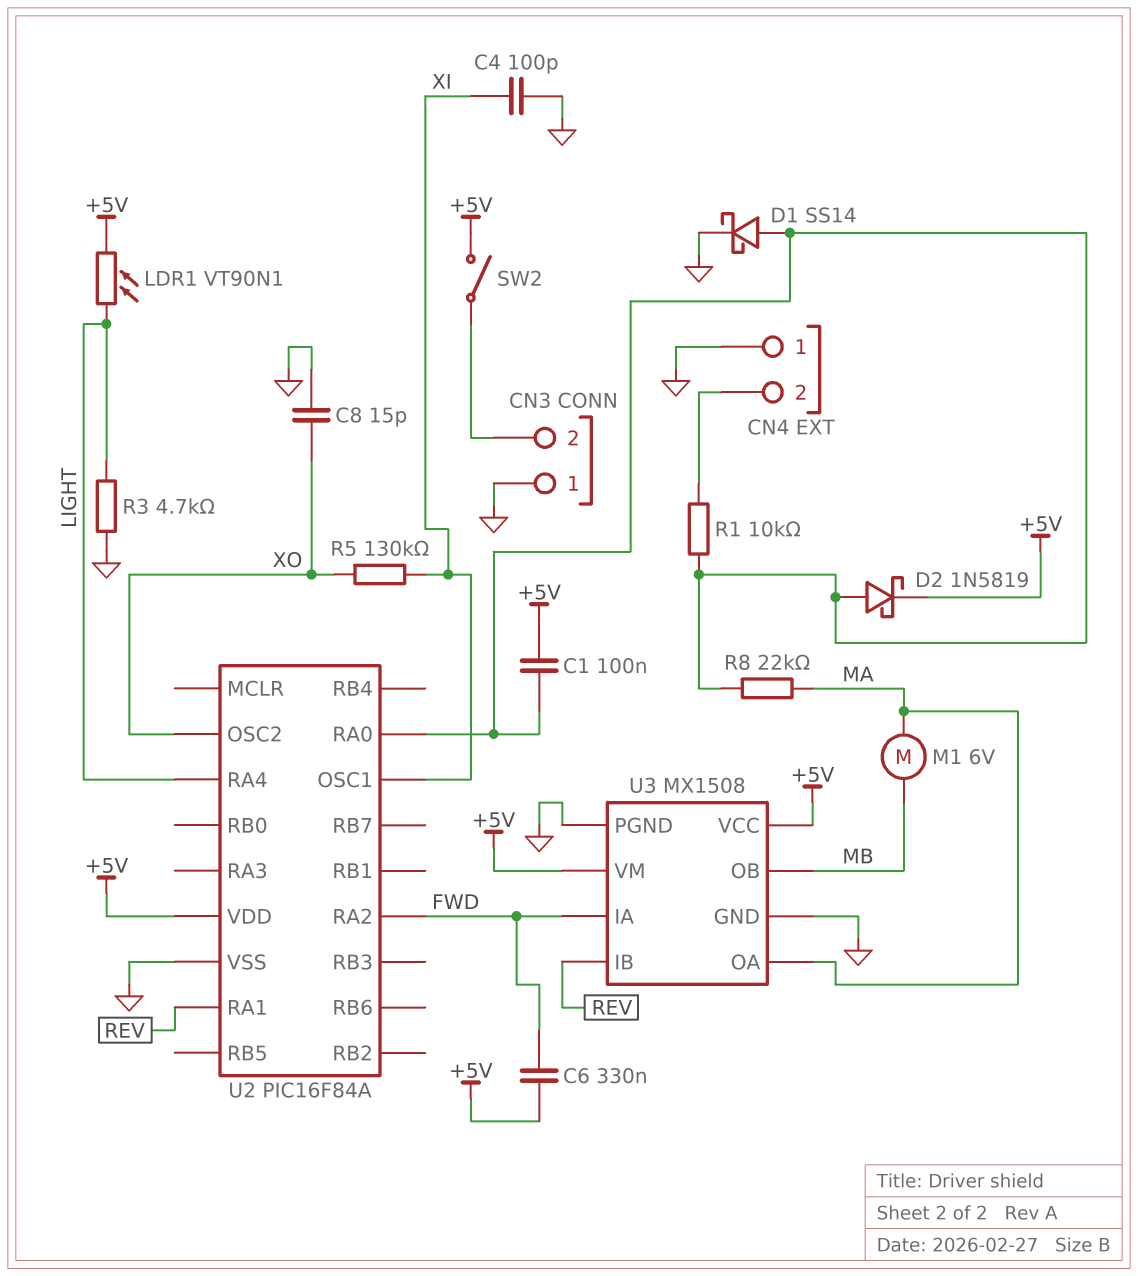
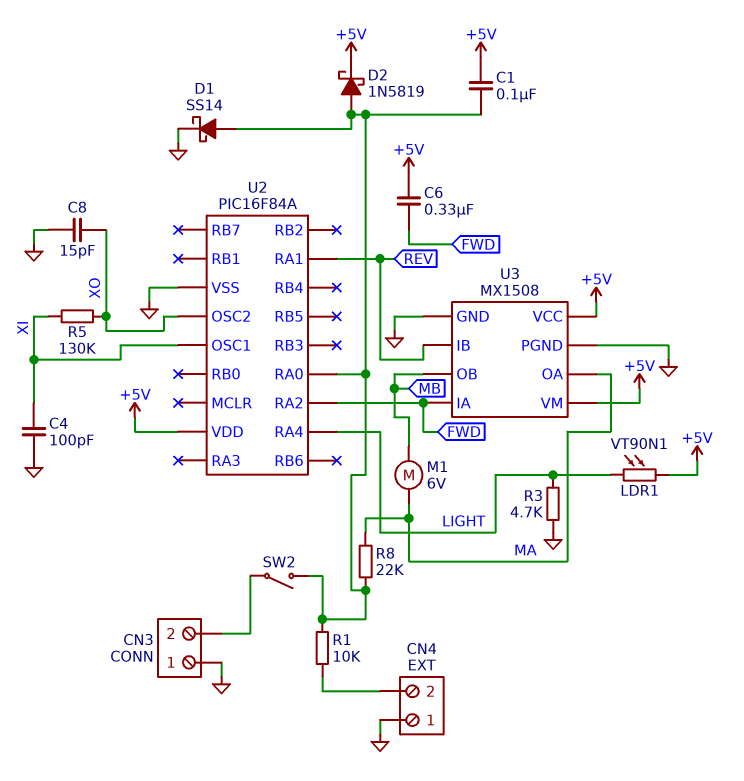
SW2: switch (+5V, CN3/2) -> switch (CN3/2, U2/RA0)

